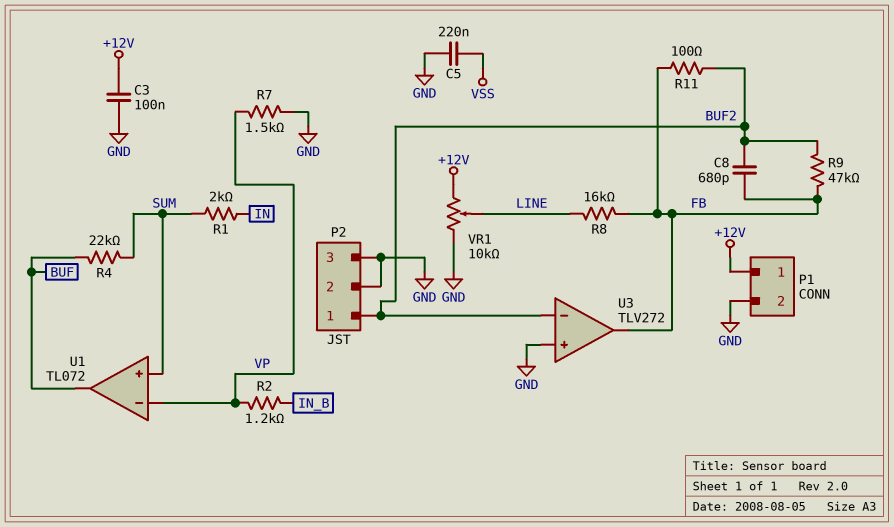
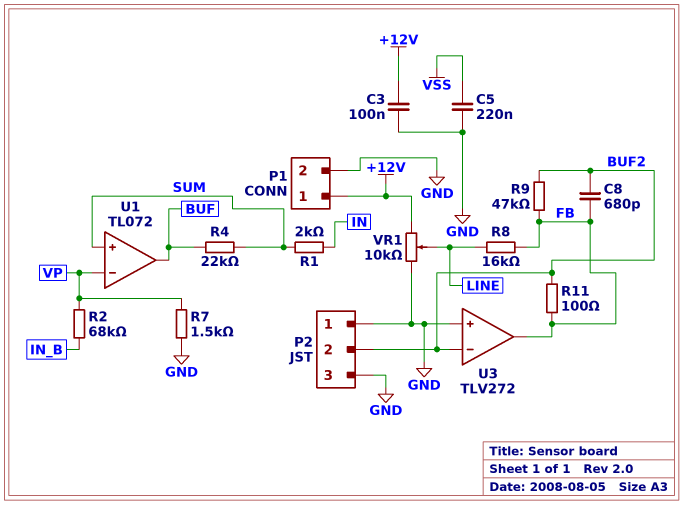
P2 pin 1: BUF2 -> GND
P2 pin 2: GND -> BUF2
R2: 1.2k (IN_B, VP) -> 68k (IN_B, VP)

